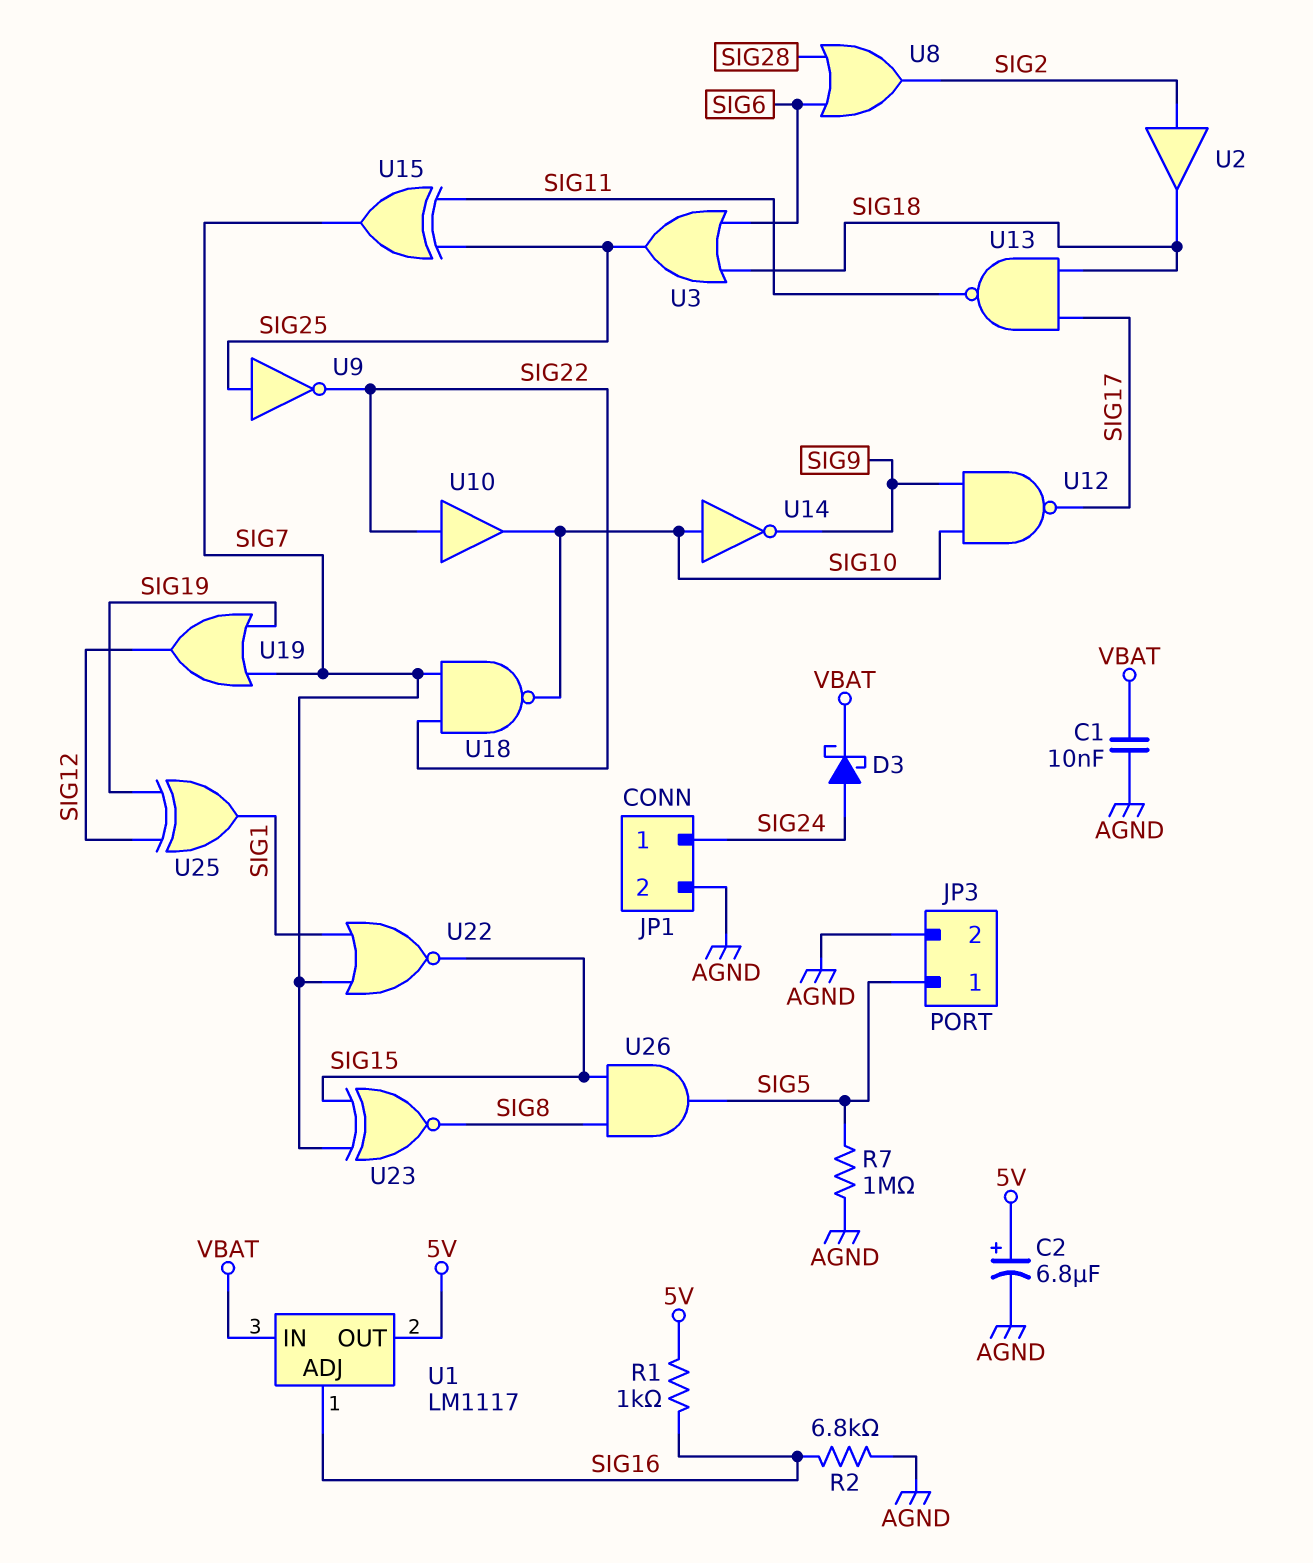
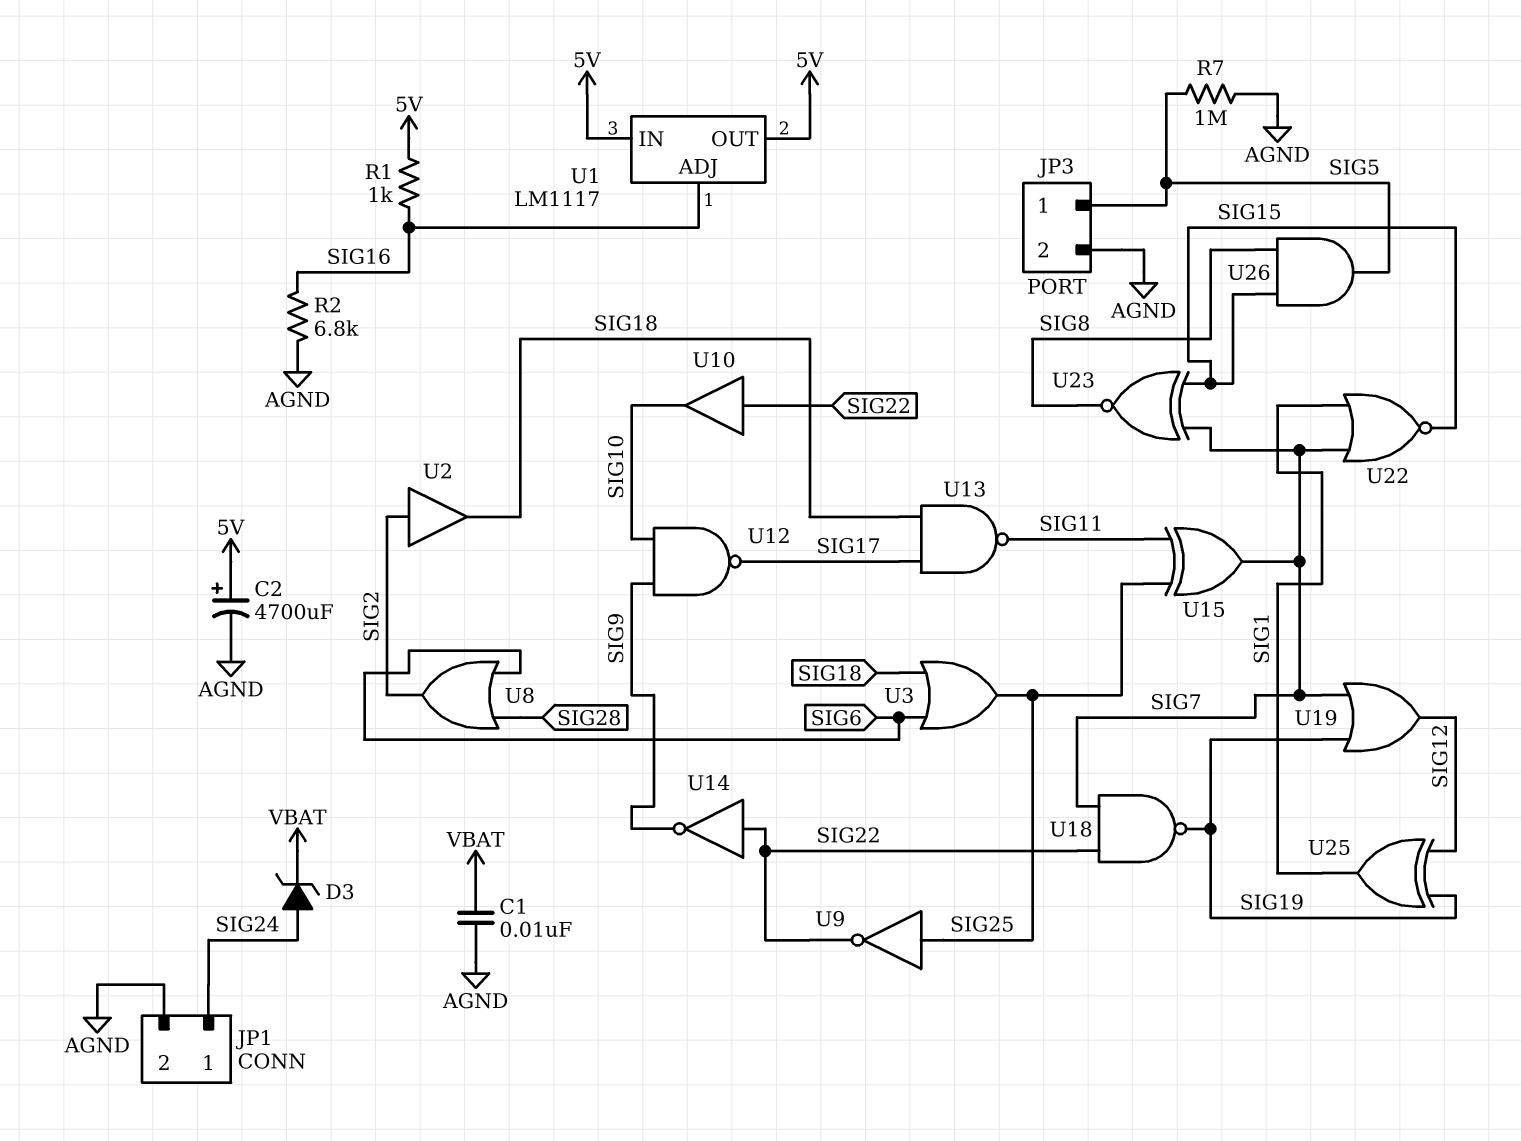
C2: 6.8uF (plus 5V, minus AGND) -> 4700uF (plus 5V, minus AGND)
D3: schottky (A SIG24, K VBAT) -> zener (A SIG24, K VBAT)
U1 pin IN: VBAT -> 5V
U14: NOT (in SIG10, out SIG9) -> NOT (in SIG22, out SIG9)
U18: NAND (in SIG7, in SIG22, out SIG10) -> NAND (in SIG7, in SIG22, out SIG19)

